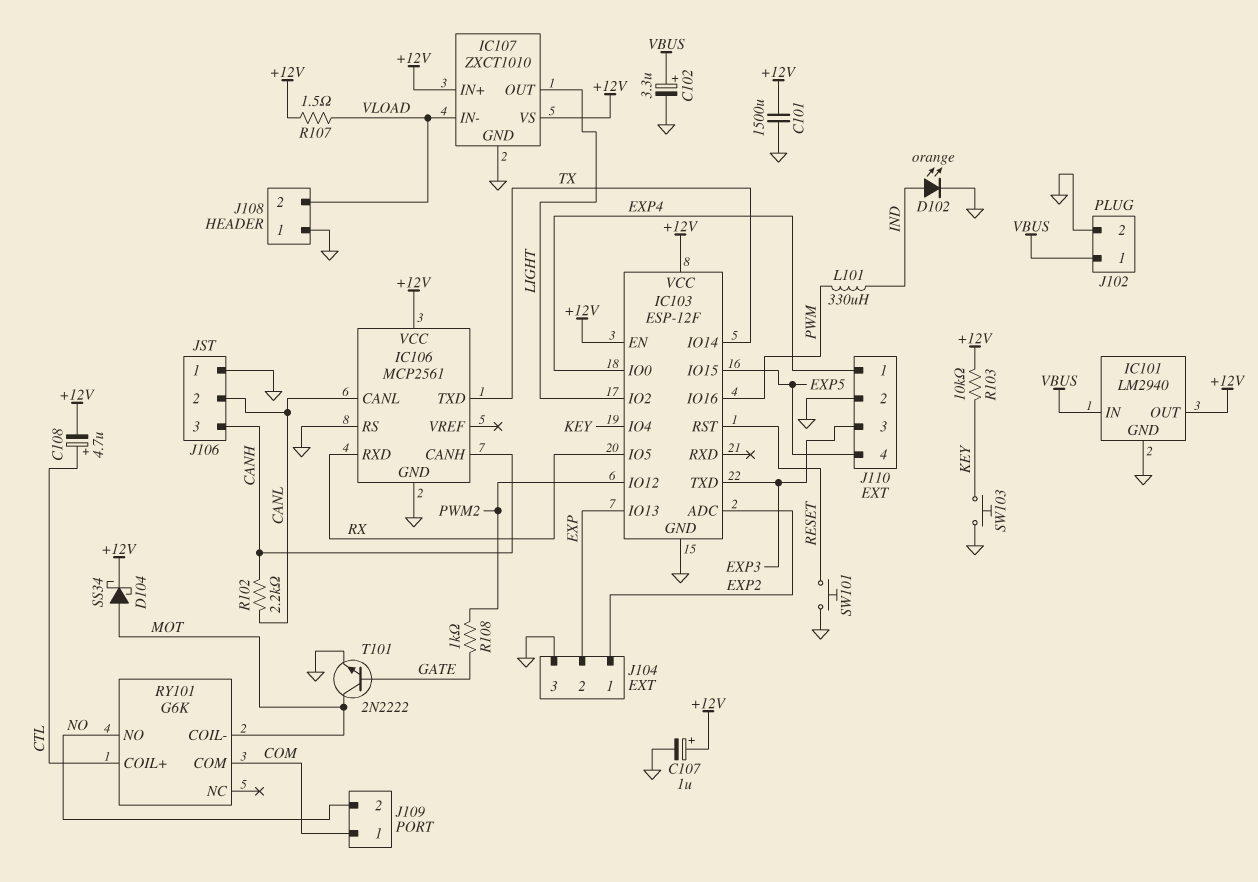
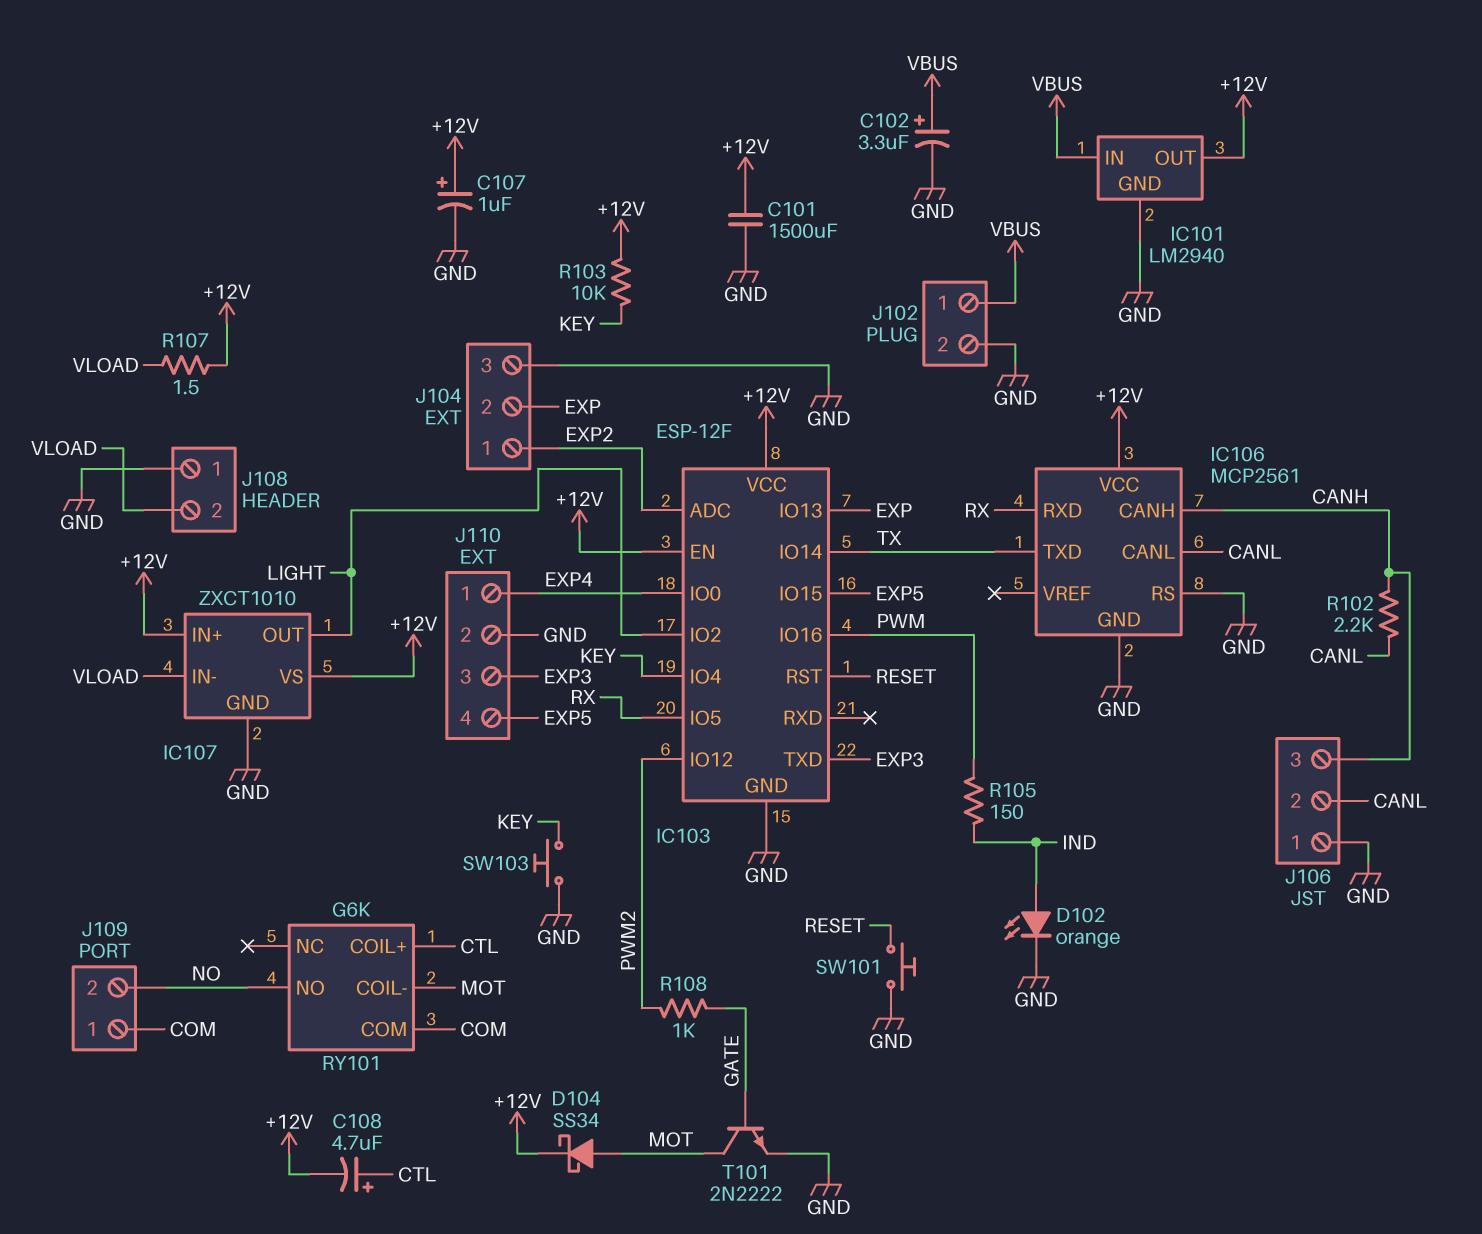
L101: 330uH (IND, PWM) -> none
R105: none -> 150 (IND, PWM)

